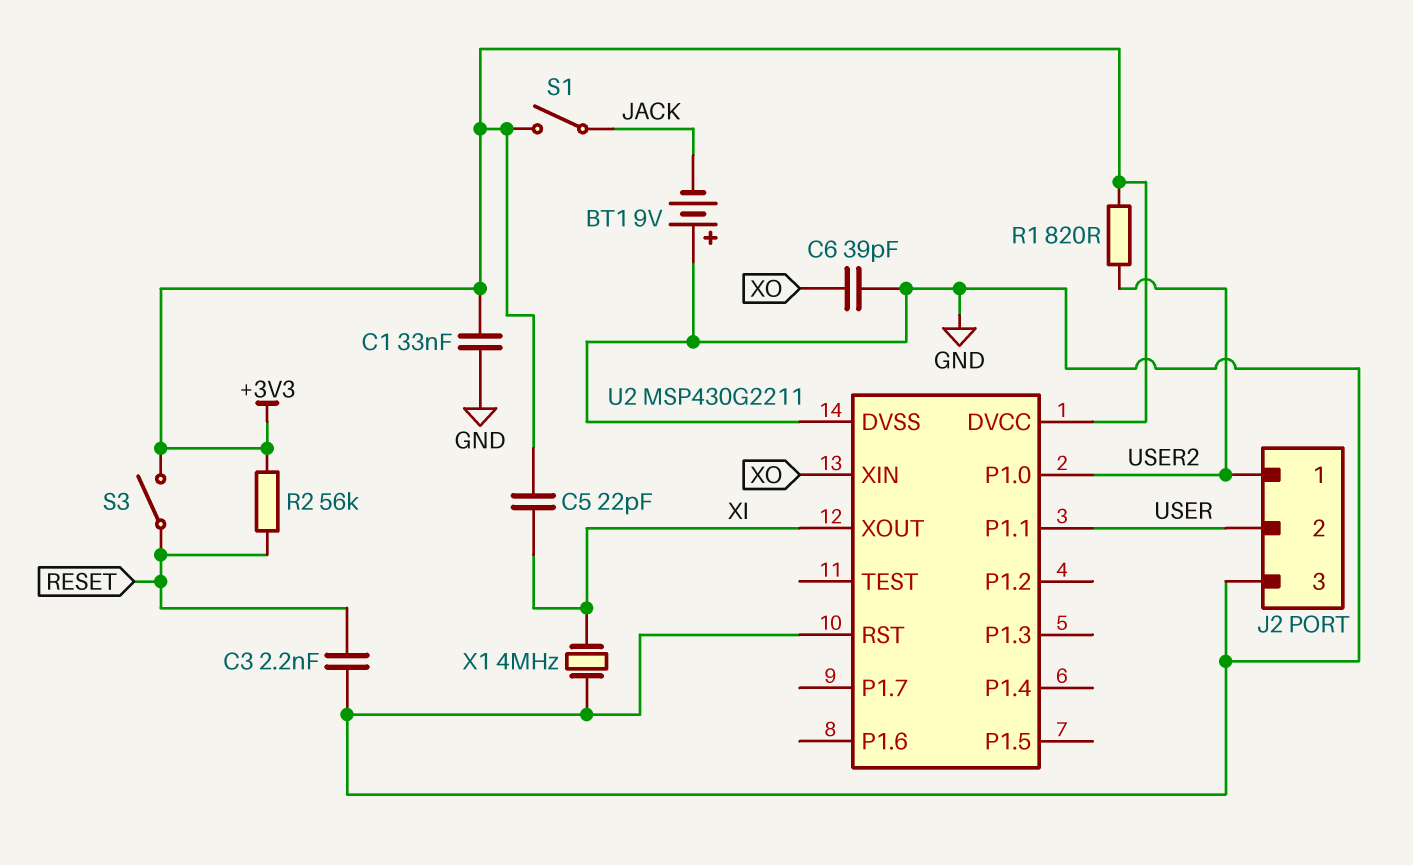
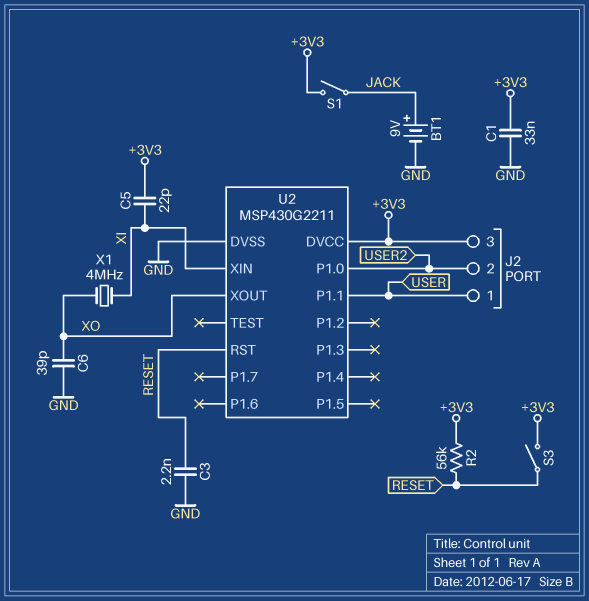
BT1: 9V (plus GND, minus JACK) -> 9V (plus JACK, minus GND)
J2 pin 1: USER2 -> USER
J2 pin 2: USER -> USER2
J2 pin 3: GND -> +3V3
R1: 820 (+3V3, USER2) -> none
U2 pin RST: GND -> RESET
U2 pin XIN: XO -> XI
U2 pin XOUT: XI -> XO
X1: 4MHz (GND, XI) -> 4MHz (XI, XO)

